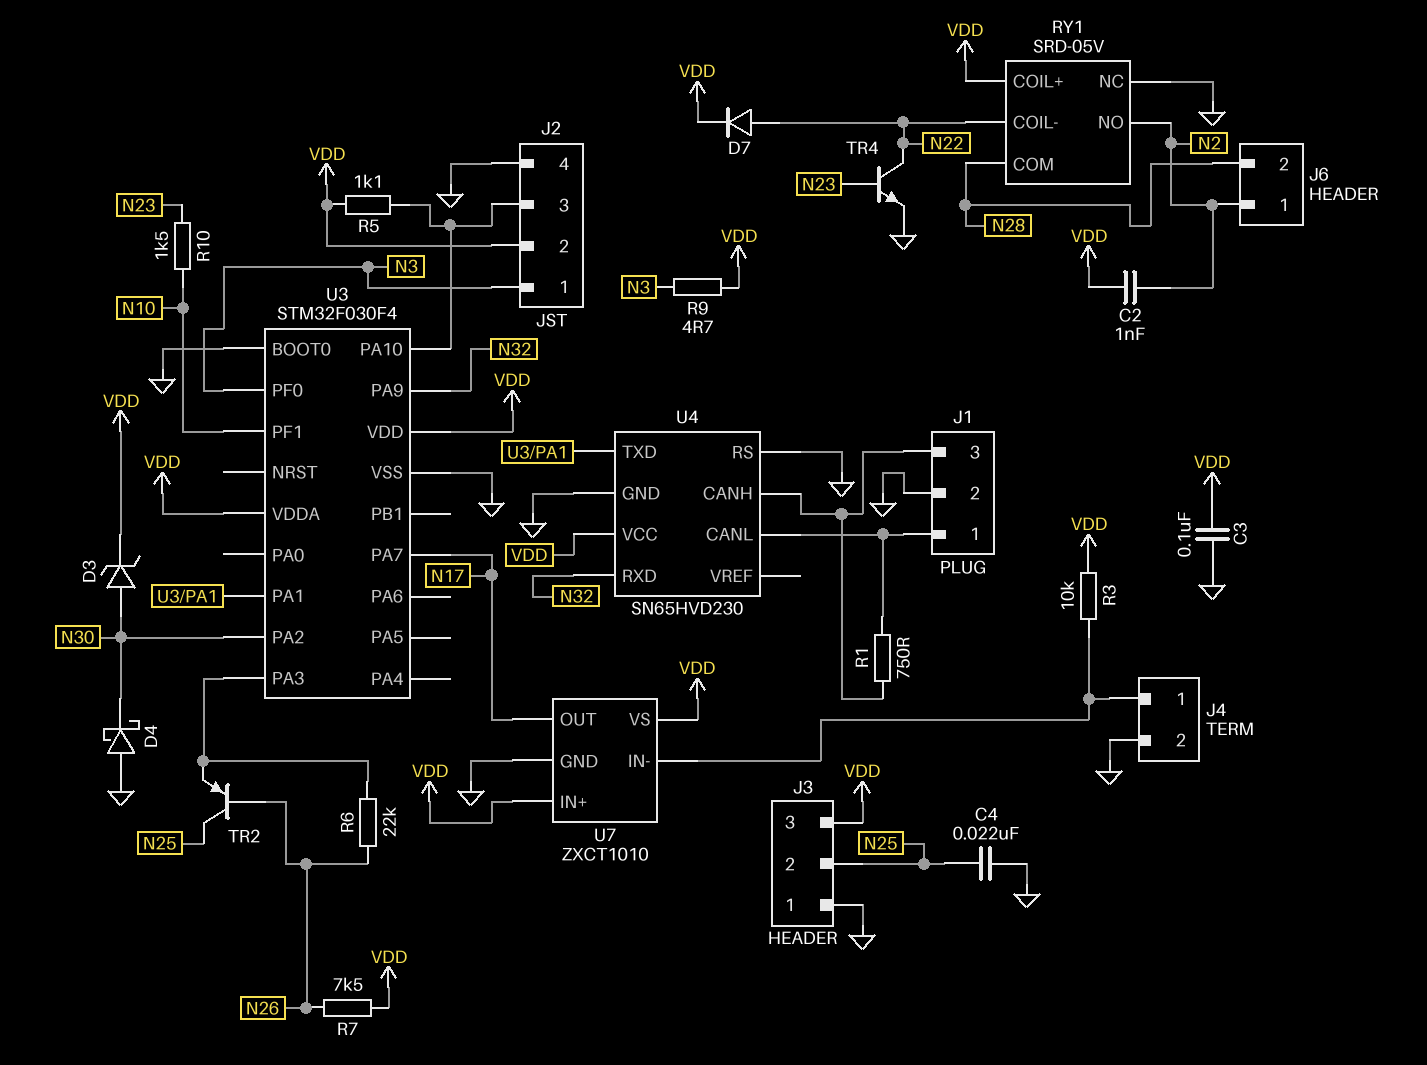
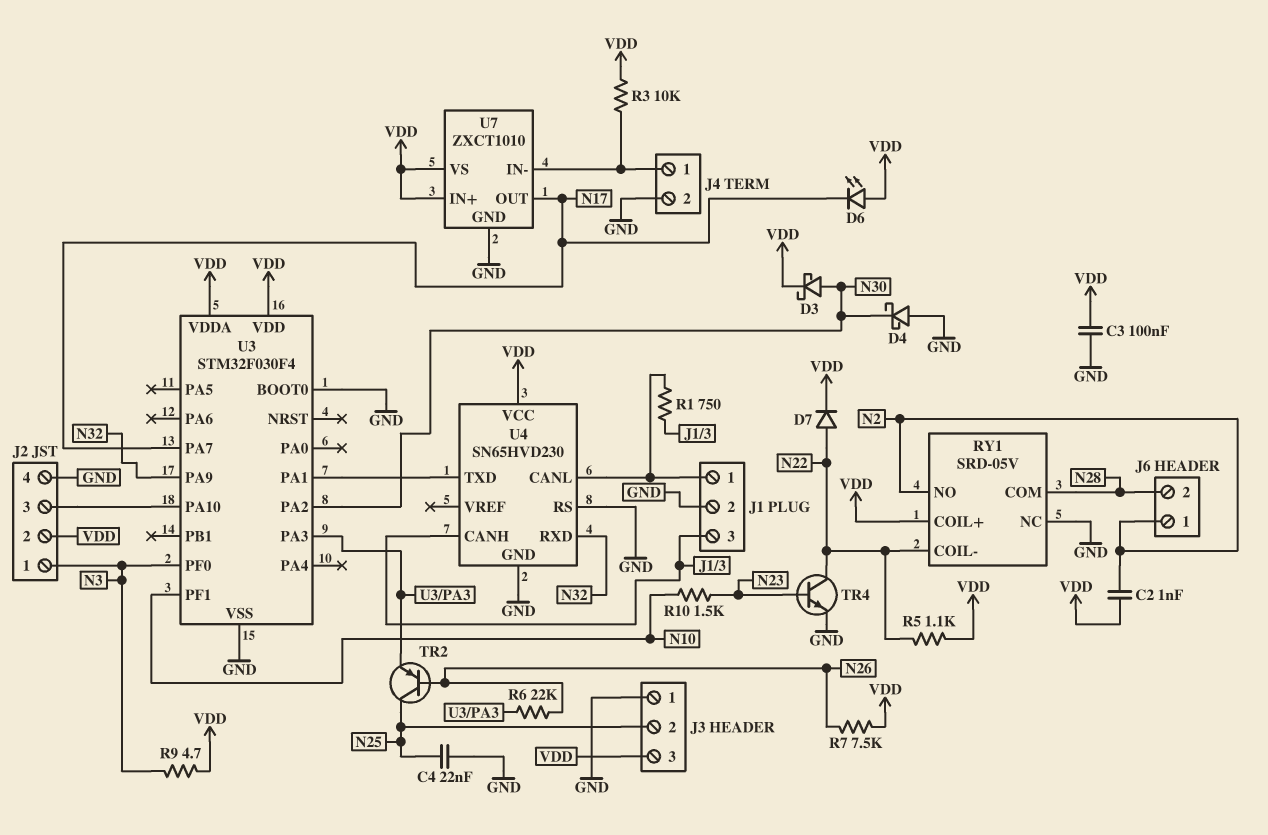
D3: zener (A N30, K VDD) -> schottky (A N30, K VDD)
D6: none -> LED (A VDD, K N17)
R5: 1.1k (J2/3, VDD) -> 1.1k (N22, VDD)

